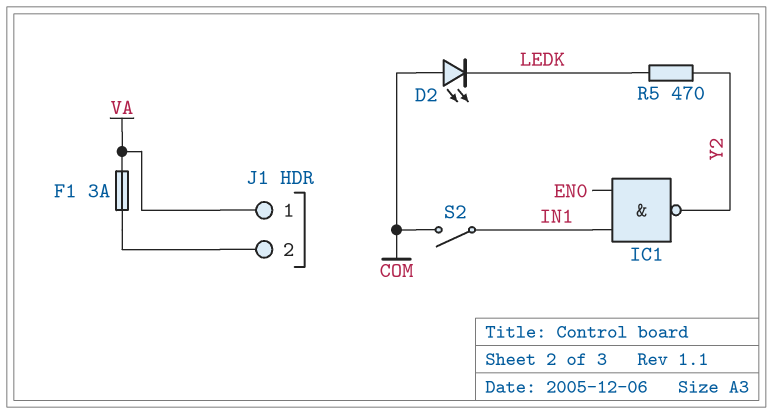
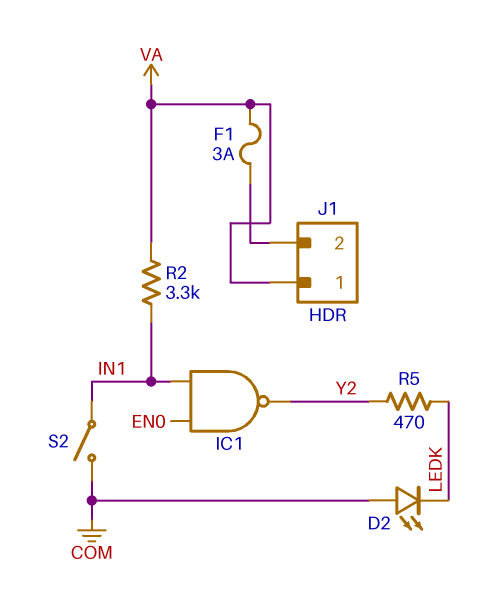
R2: none -> 3.3k (IN1, VA)

